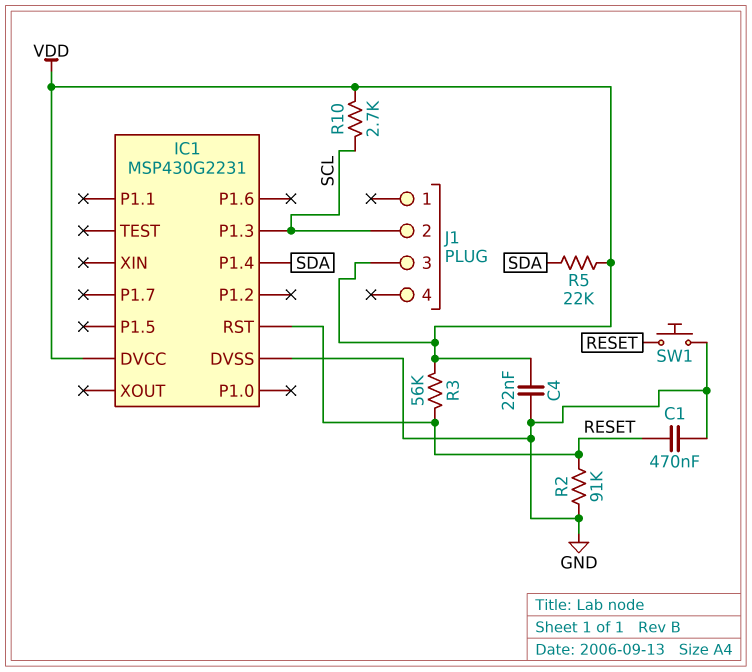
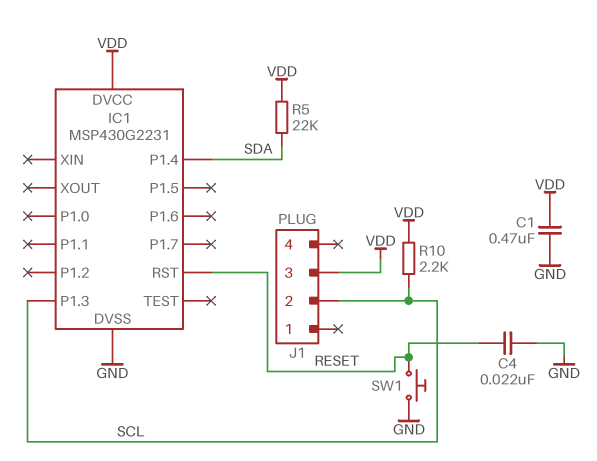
C1: 470nF (GND, RESET) -> 470nF (GND, VDD)
C4: 22nF (GND, VDD) -> 22nF (GND, RESET)
R2: 91k (GND, RESET) -> none
R3: 56k (RESET, VDD) -> none
R10: 2.7k (SCL, VDD) -> 2.2k (SCL, VDD)

